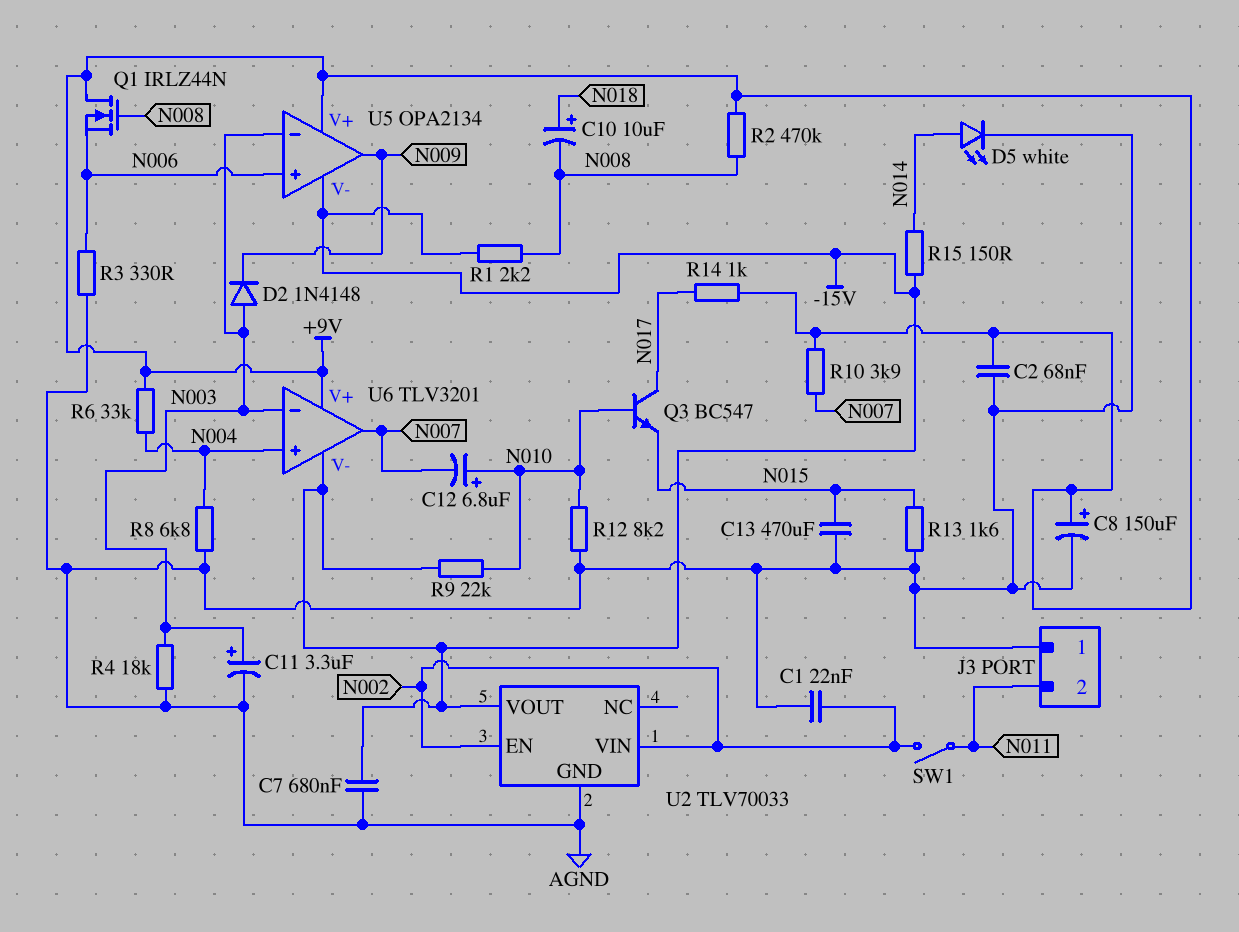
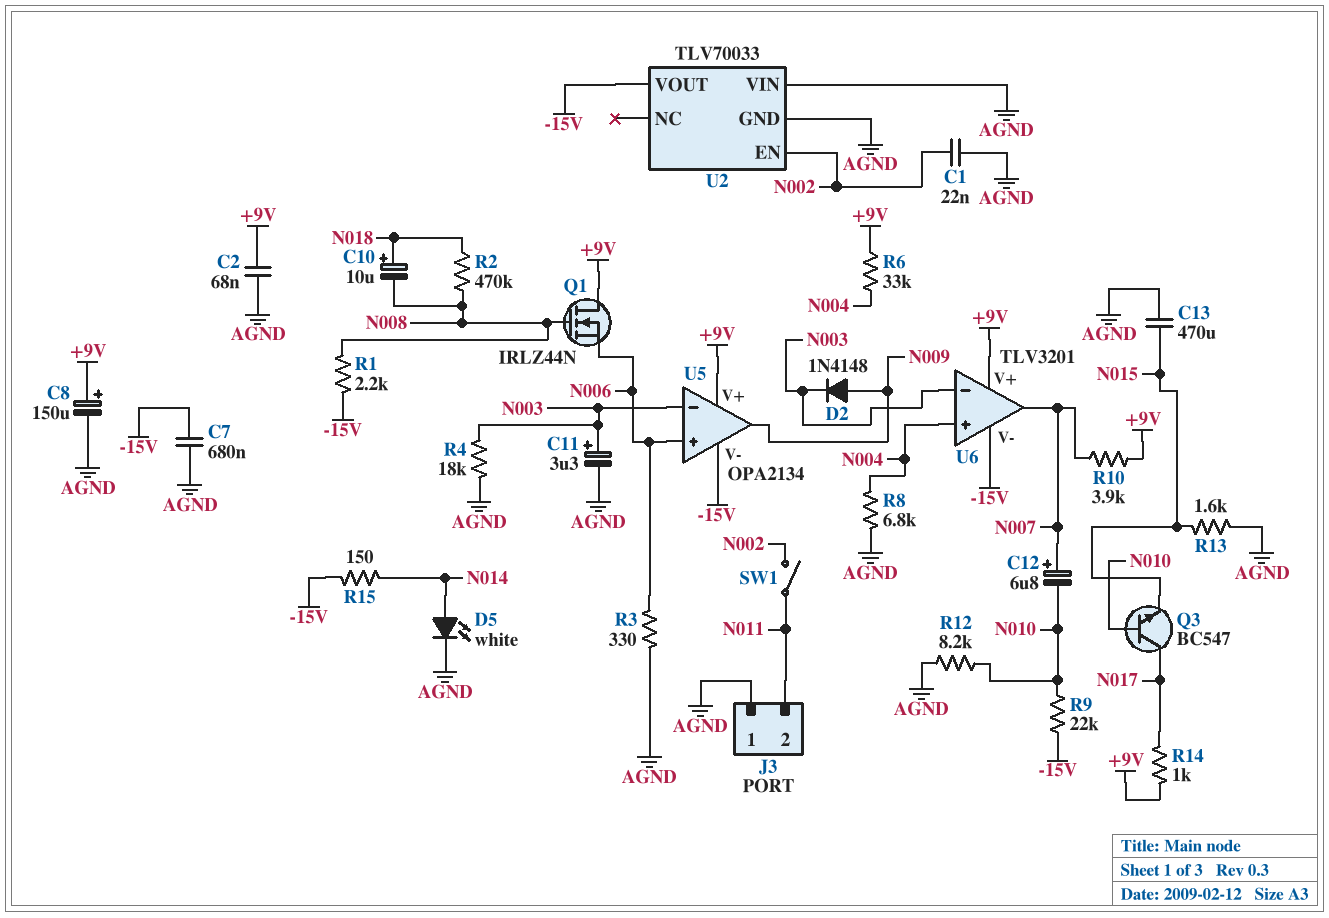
C12: 6.8uF (plus N010, minus N007) -> 6.8uF (plus N007, minus N010)
D2: diode 1N4148 (A N003, K N009) -> diode 1N4148 (A N009, K N003)
R2: 470k (+9V, N008) -> 470k (N008, N018)
U2 pin VIN: N002 -> AGND

